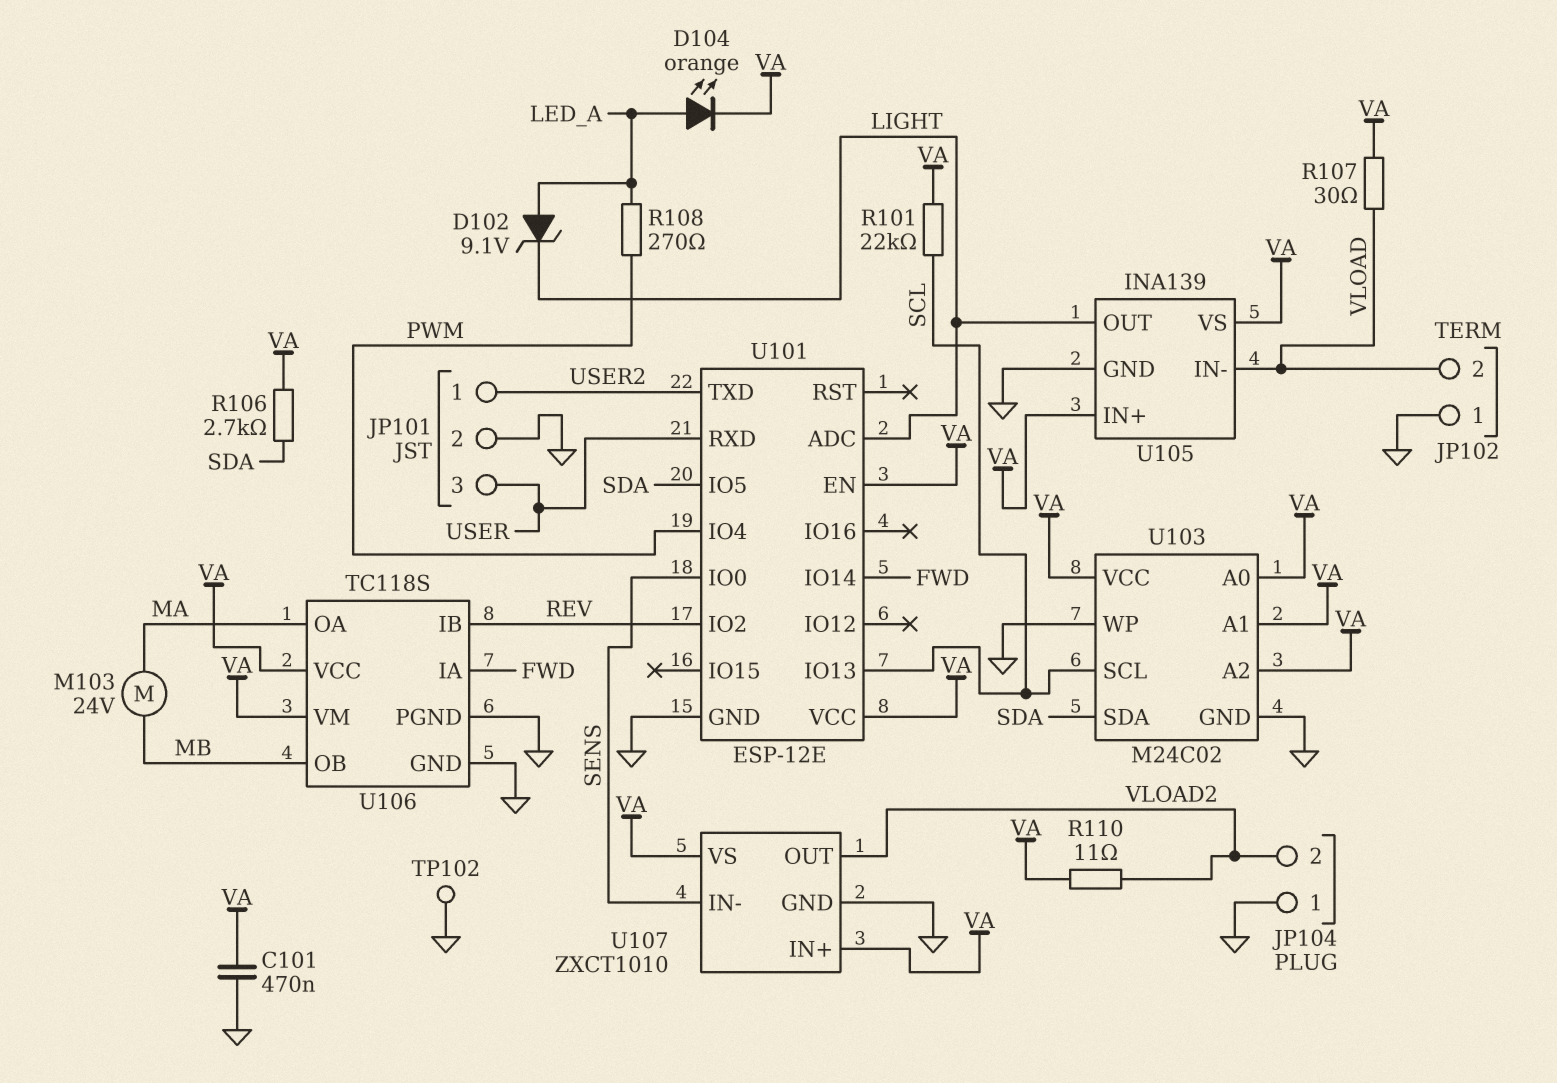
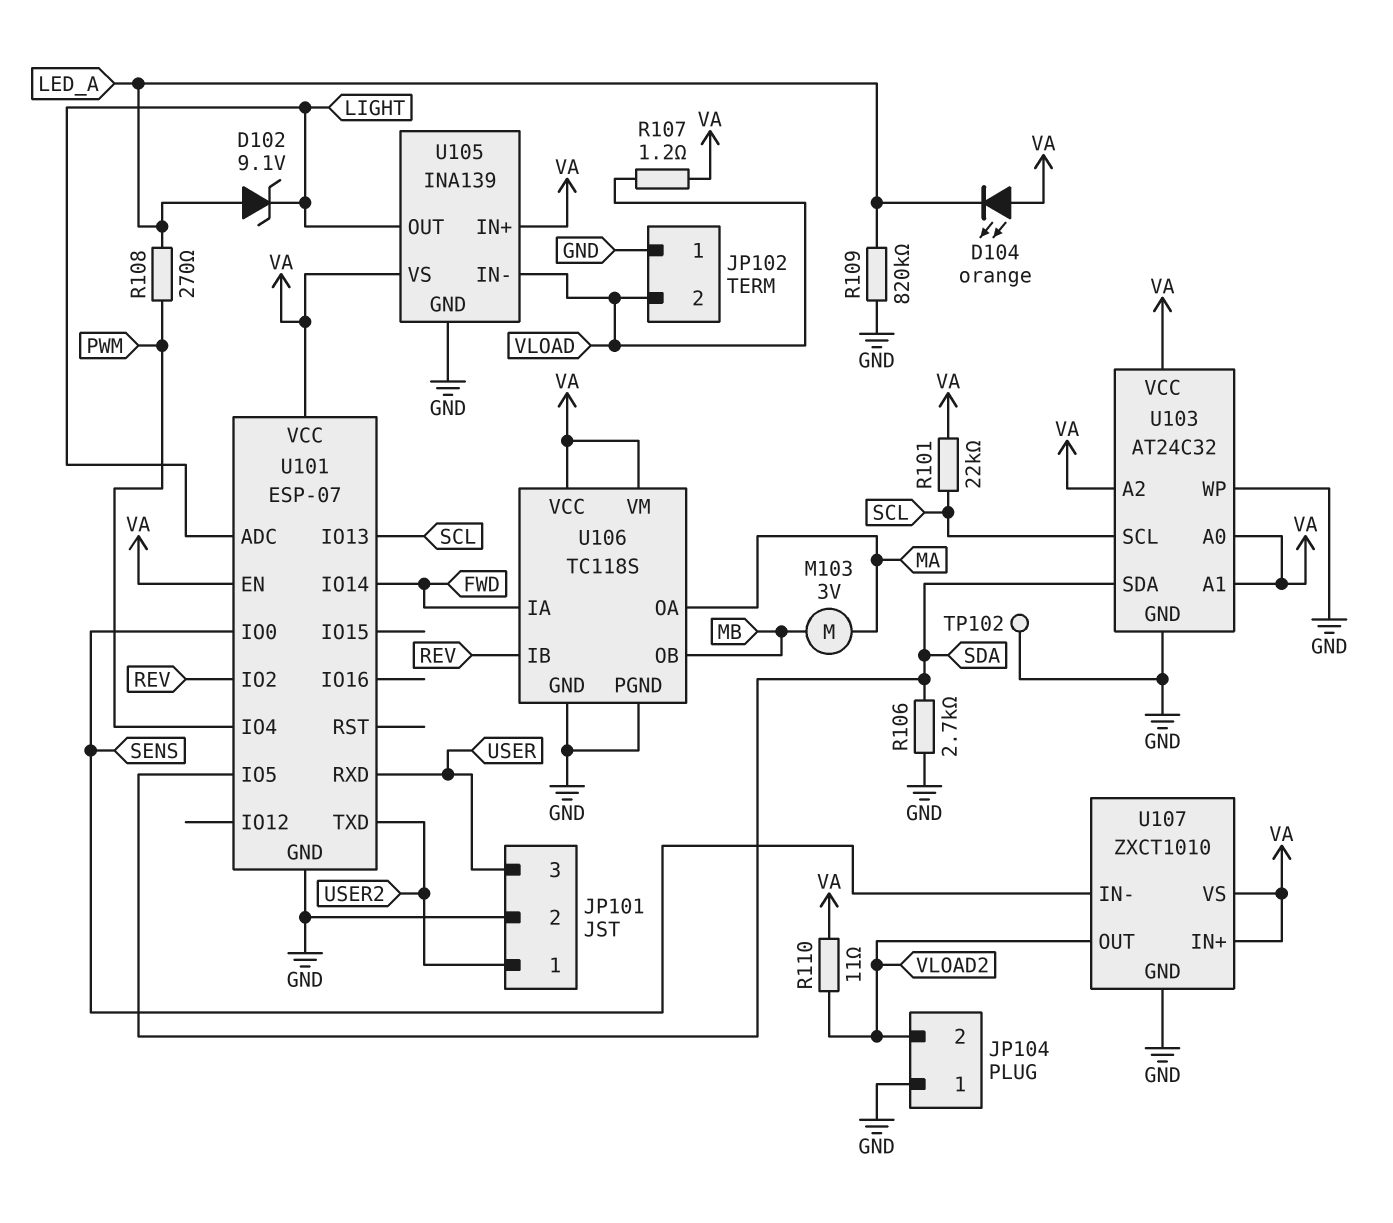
C101: 470nF (GND, VA) -> none
D104: LED orange (A LED_A, K VA) -> LED orange (A VA, K LED_A)
M103: motor 24V (MA, MB) -> motor 3V (MA, MB)
R106: 2.7k (SDA, VA) -> 2.7k (GND, SDA)
R107: 30 (VA, VLOAD) -> 1.2 (VA, VLOAD)
R109: none -> 820k (GND, LED_A)
U101: ESP-12E -> ESP-07
U103: M24C02 -> AT24C32

